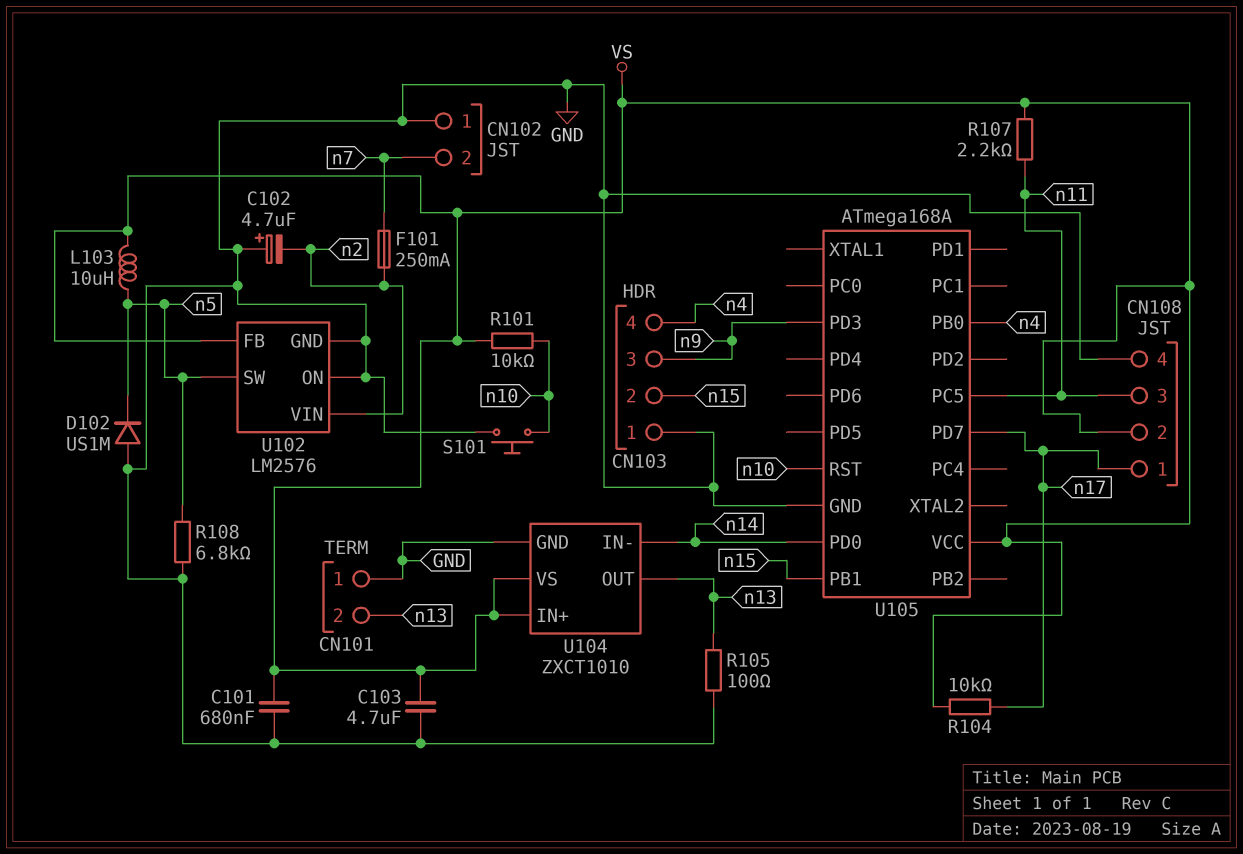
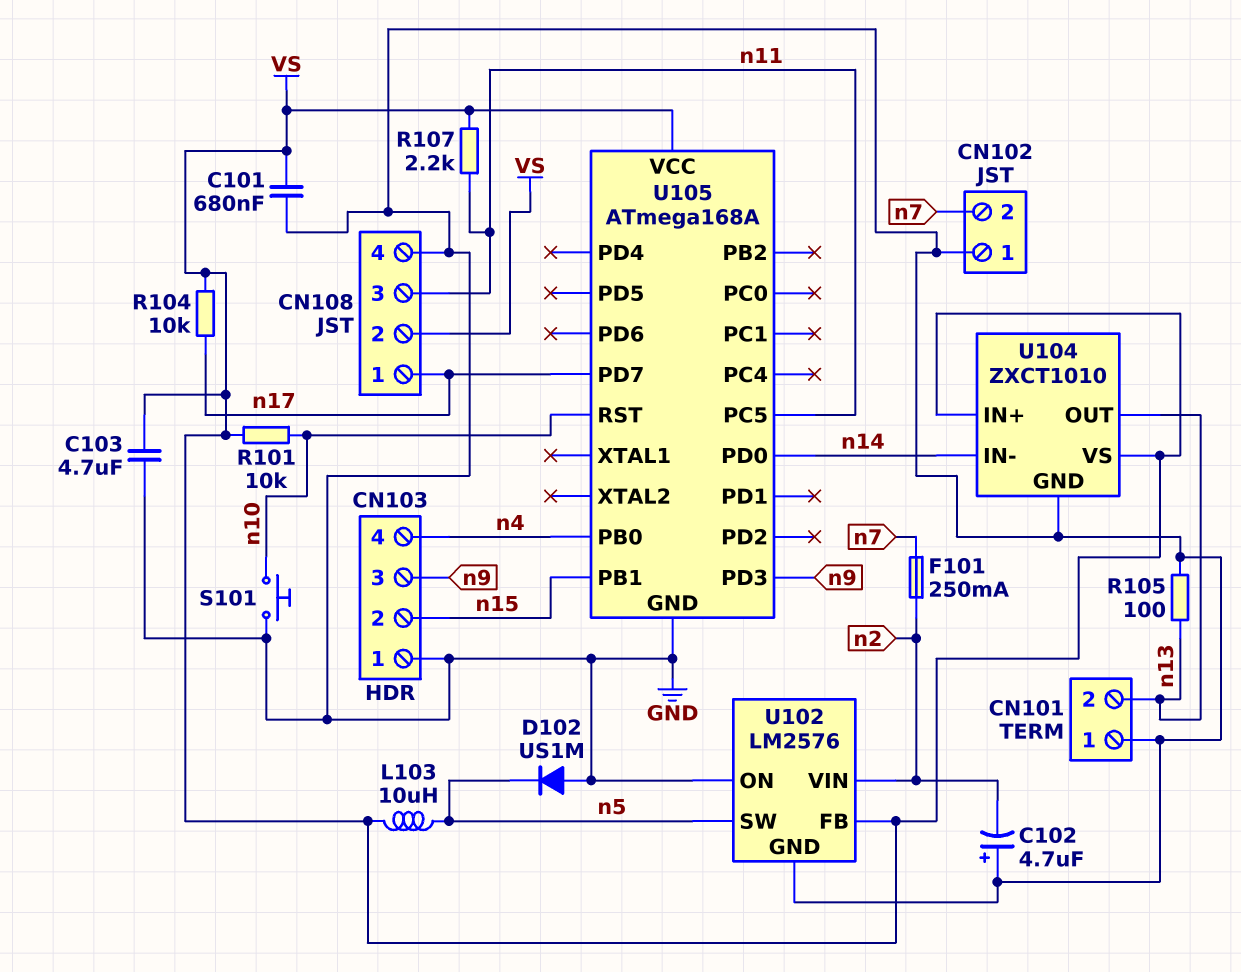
R108: 6.8k (GND, n5) -> none

